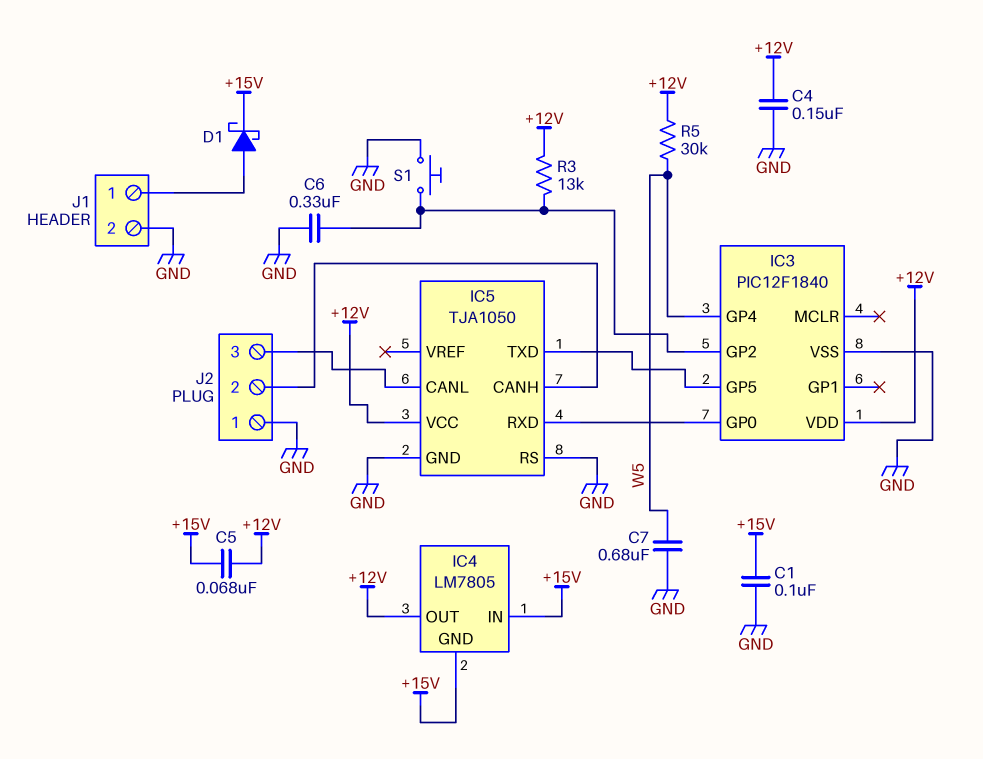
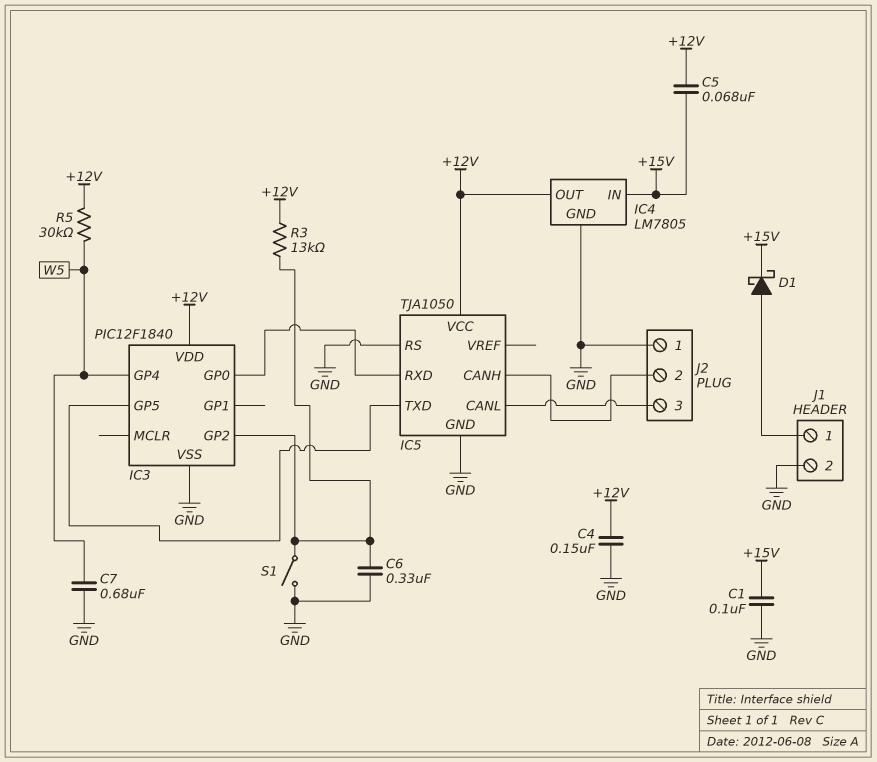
IC4 pin GND: +15V -> GND
S1: button (GND, IC3/GP2) -> switch (GND, IC3/GP2)

